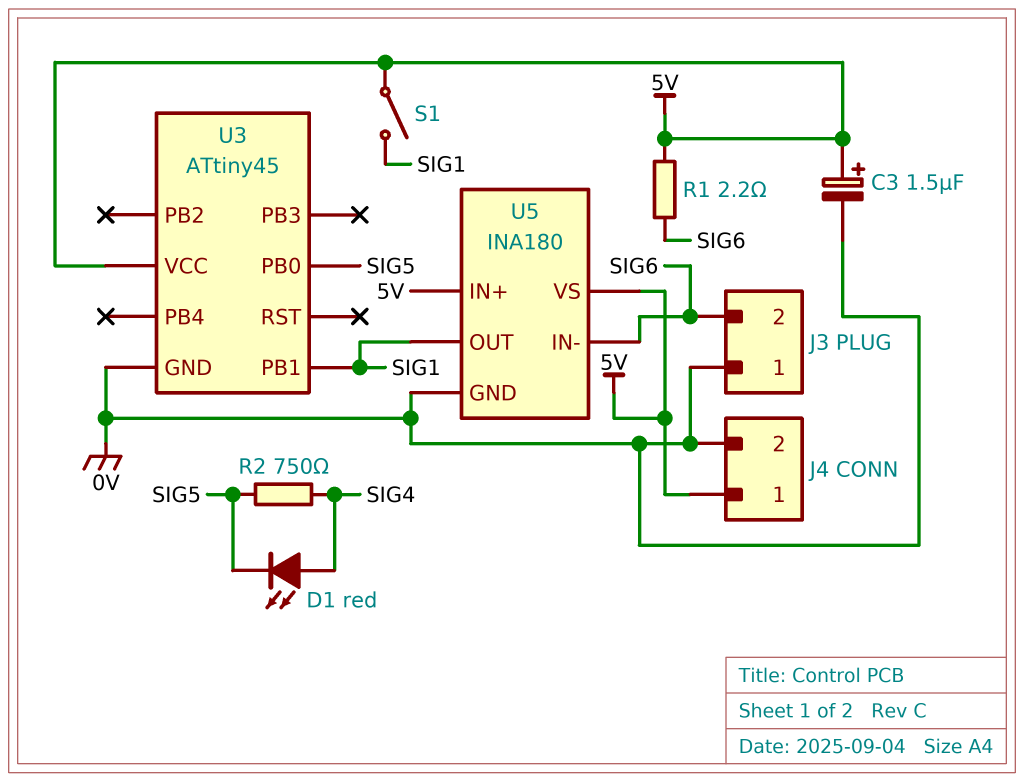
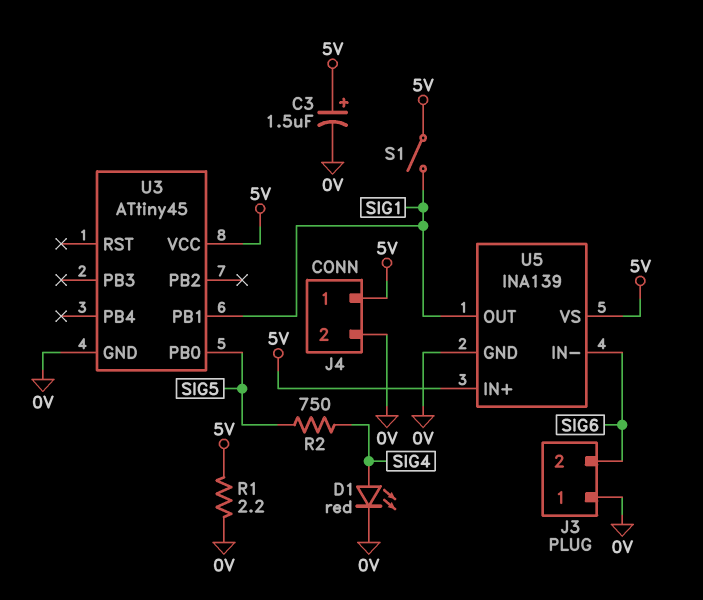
D1: LED red (A SIG4, K SIG5) -> LED red (A SIG4, K 0V)
R1: 2.2 (5V, SIG6) -> 2.2 (0V, 5V)
U5: INA180 -> INA139

